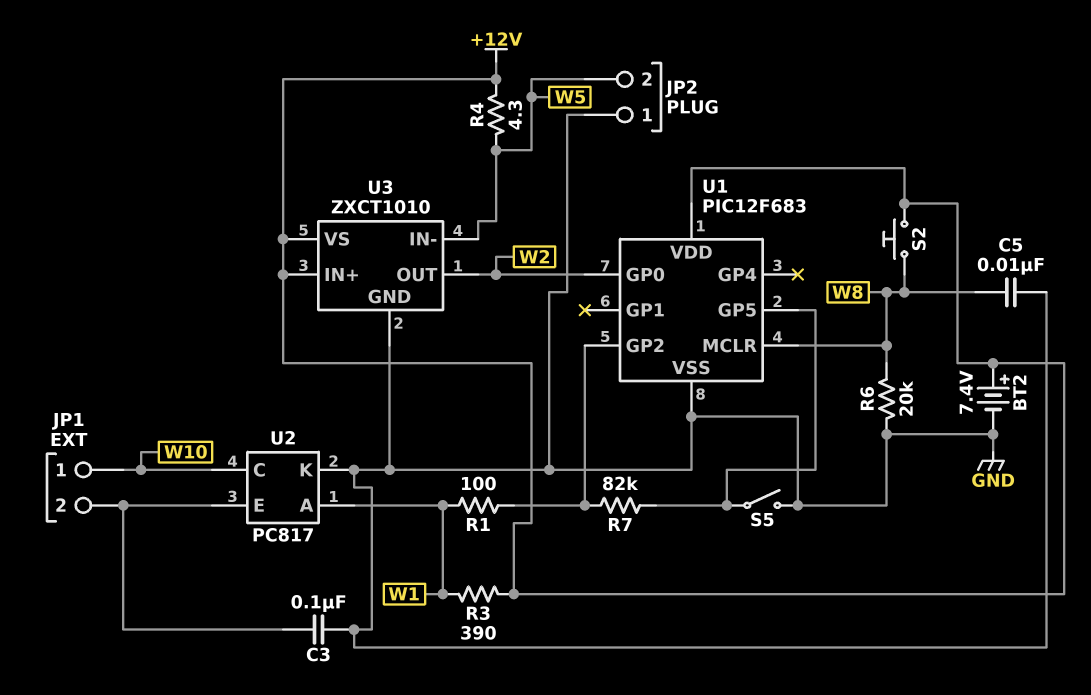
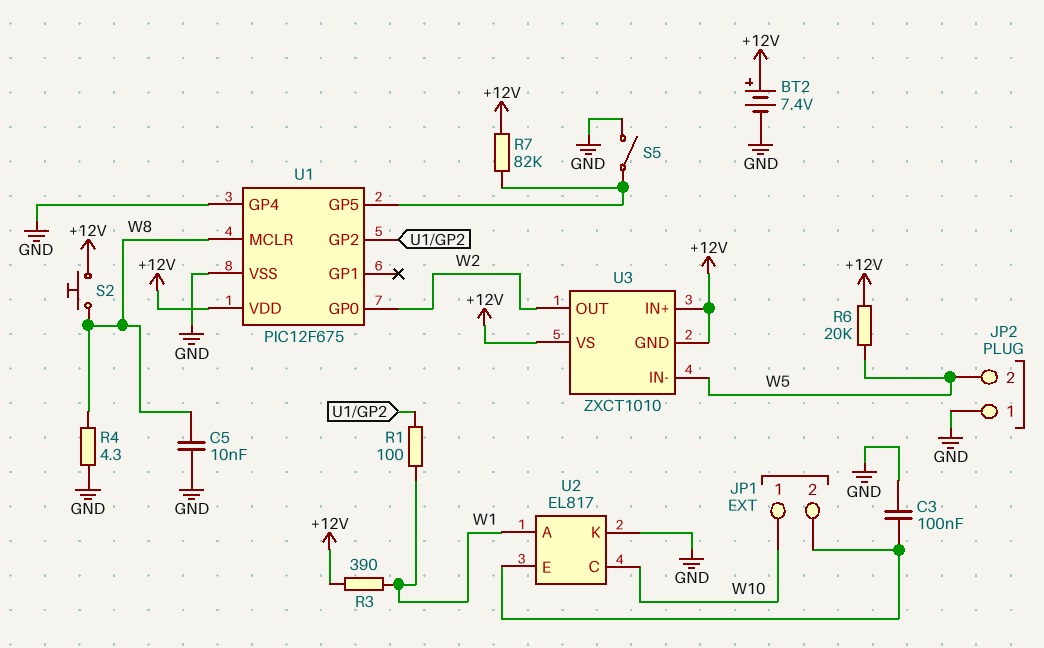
R4: 4.3 (+12V, W5) -> 4.3 (GND, W8)
R6: 20k (GND, W8) -> 20k (+12V, W5)
R7: 82k (U1/GP2, U1/GP5) -> 82k (+12V, U1/GP5)
U1: PIC12F683 -> PIC12F675
U1 pin GP4: none -> GND
U2: PC817 -> EL817
U3 pin GND: GND -> +12V

